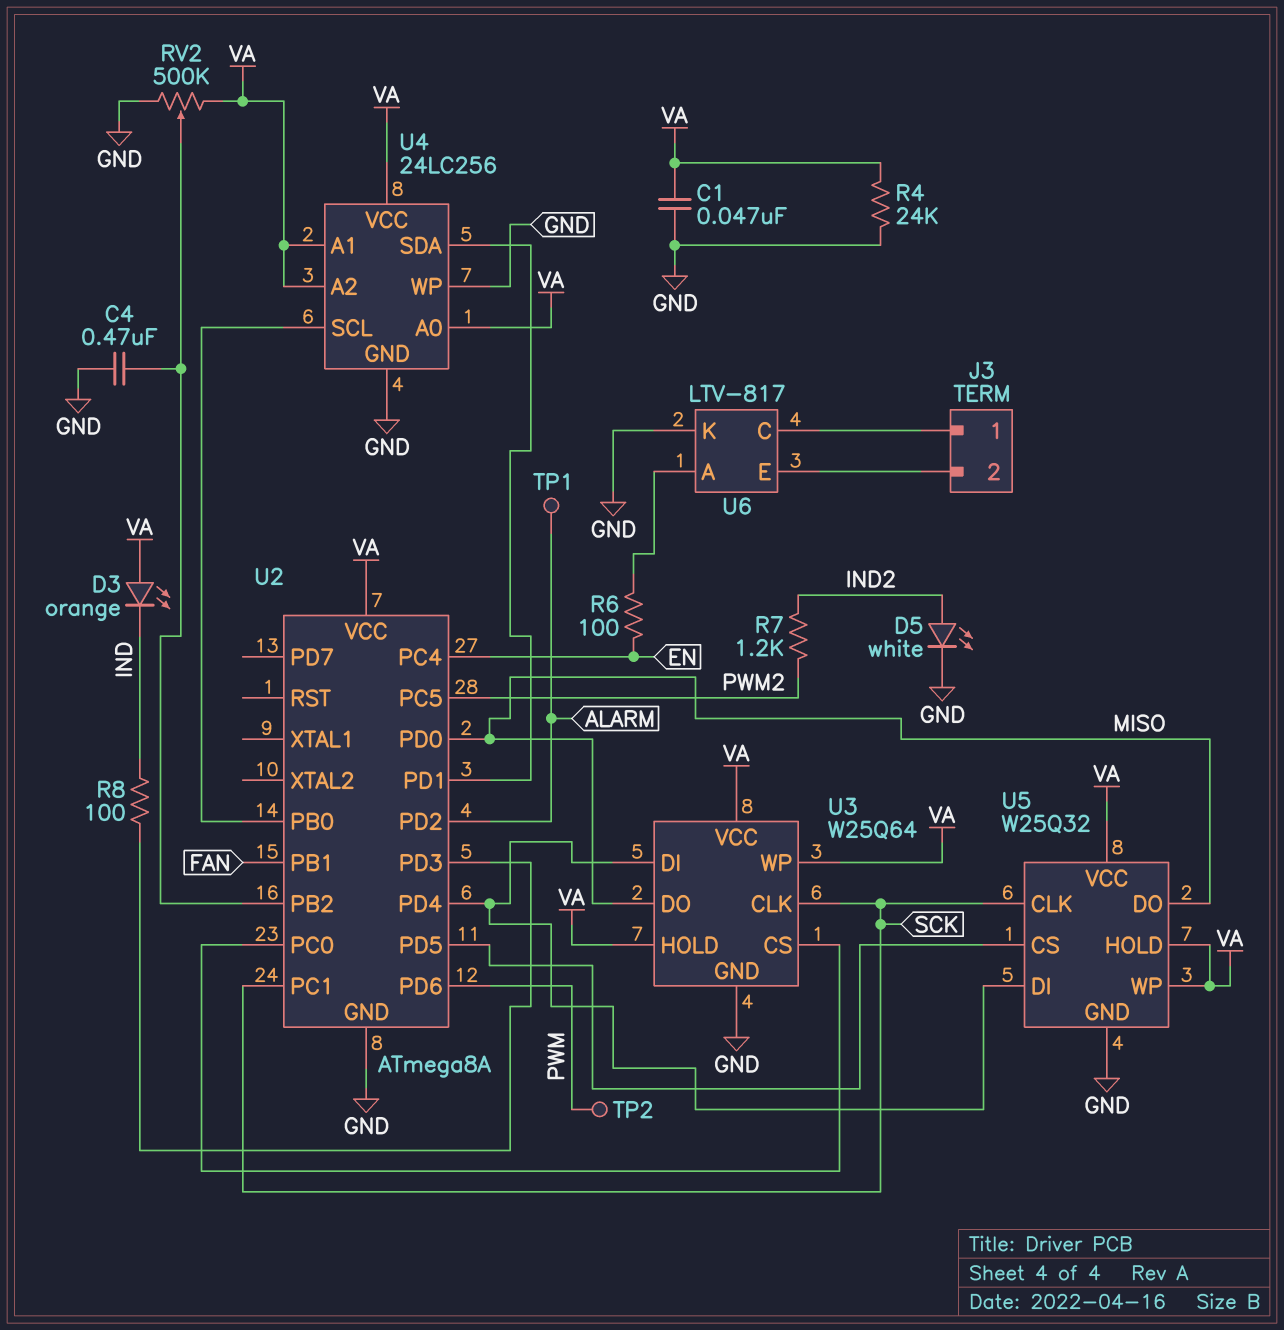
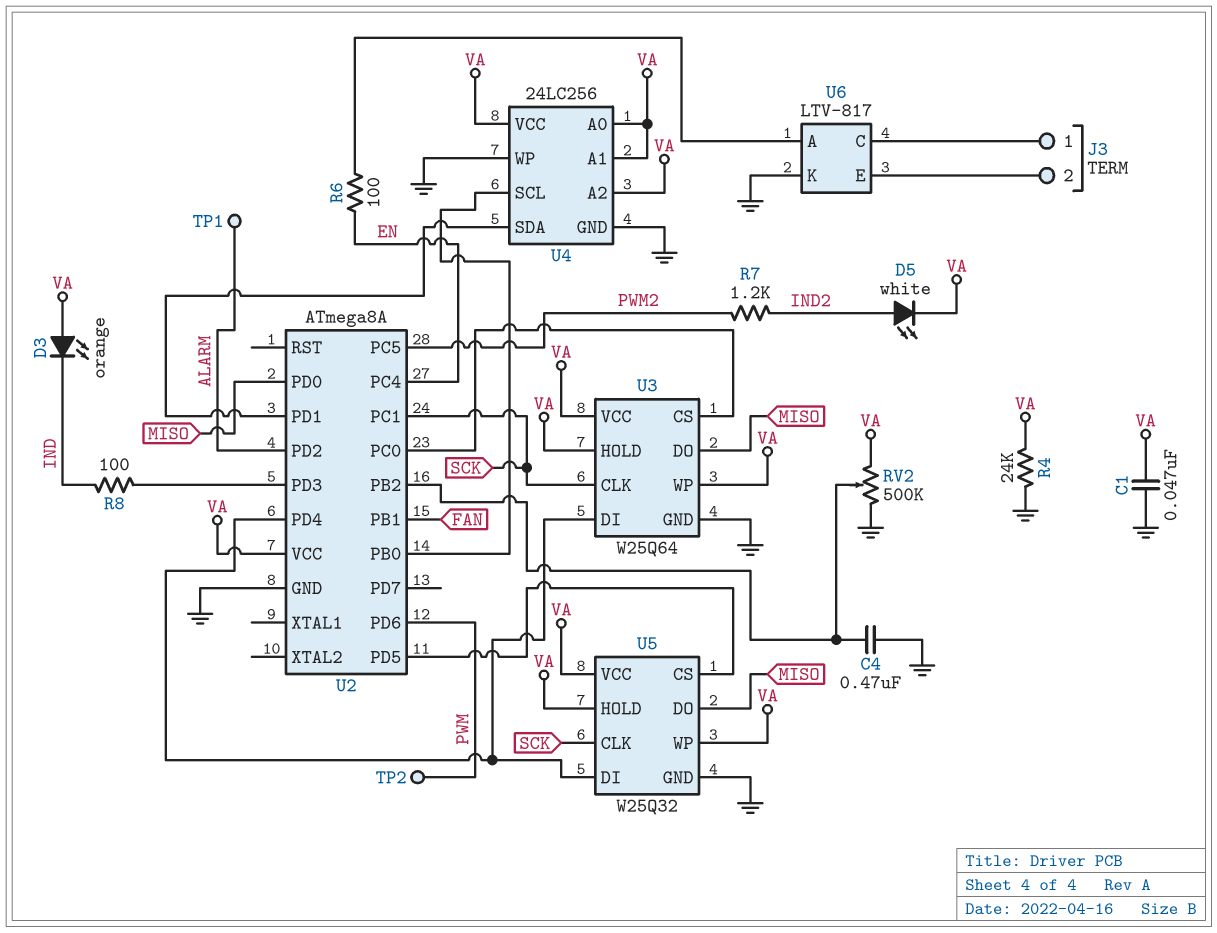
D5: LED white (A IND2, K GND) -> LED white (A IND2, K VA)

